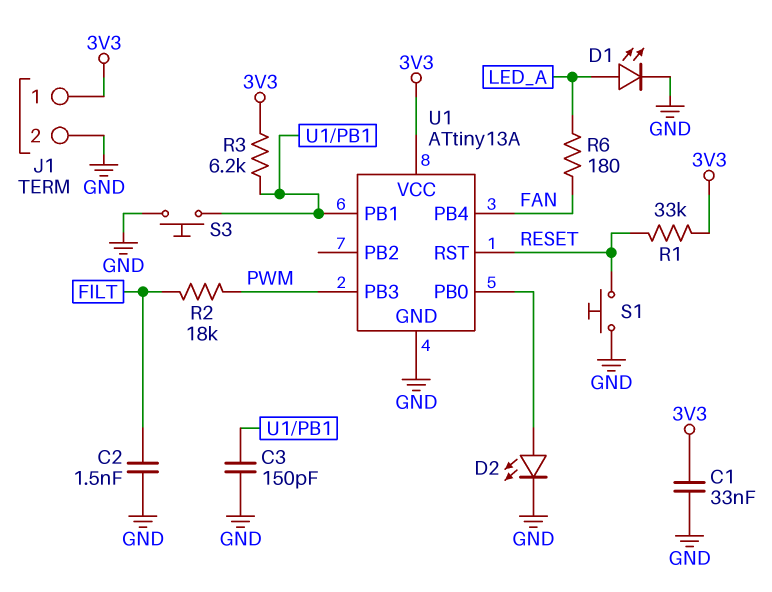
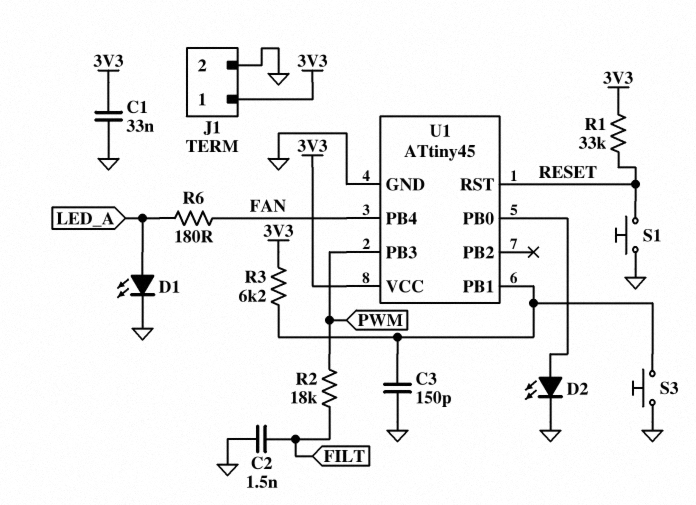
U1: ATtiny13A -> ATtiny45

